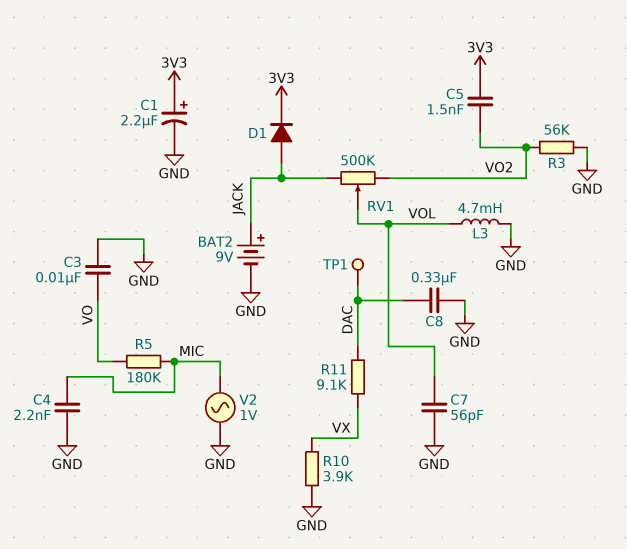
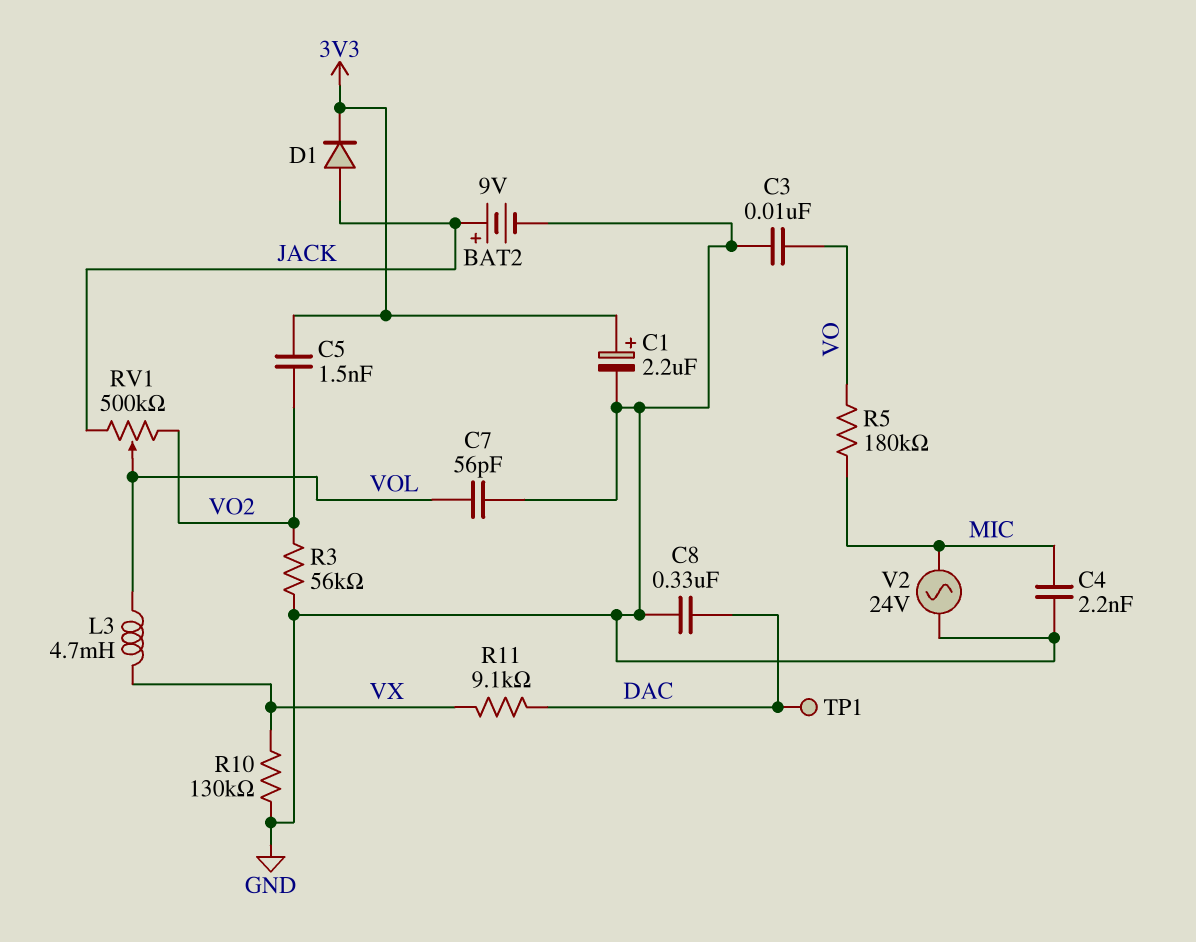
L3: 4.7mH (GND, VOL) -> 4.7mH (VOL, VX)
R10: 3.9k (GND, VX) -> 130k (GND, VX)
V2: AC 1V (GND, MIC) -> AC 24V (GND, MIC)

